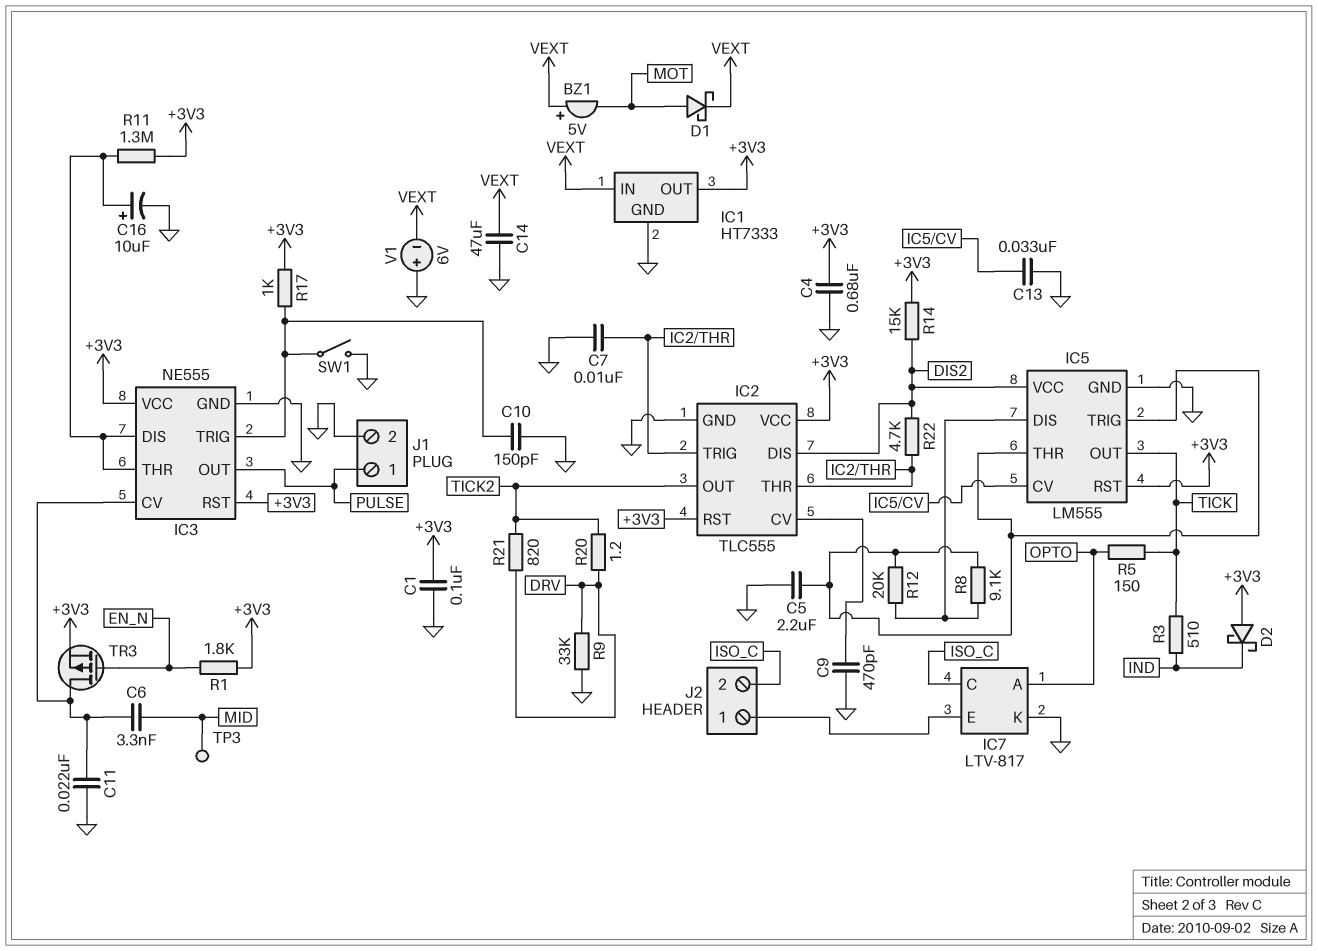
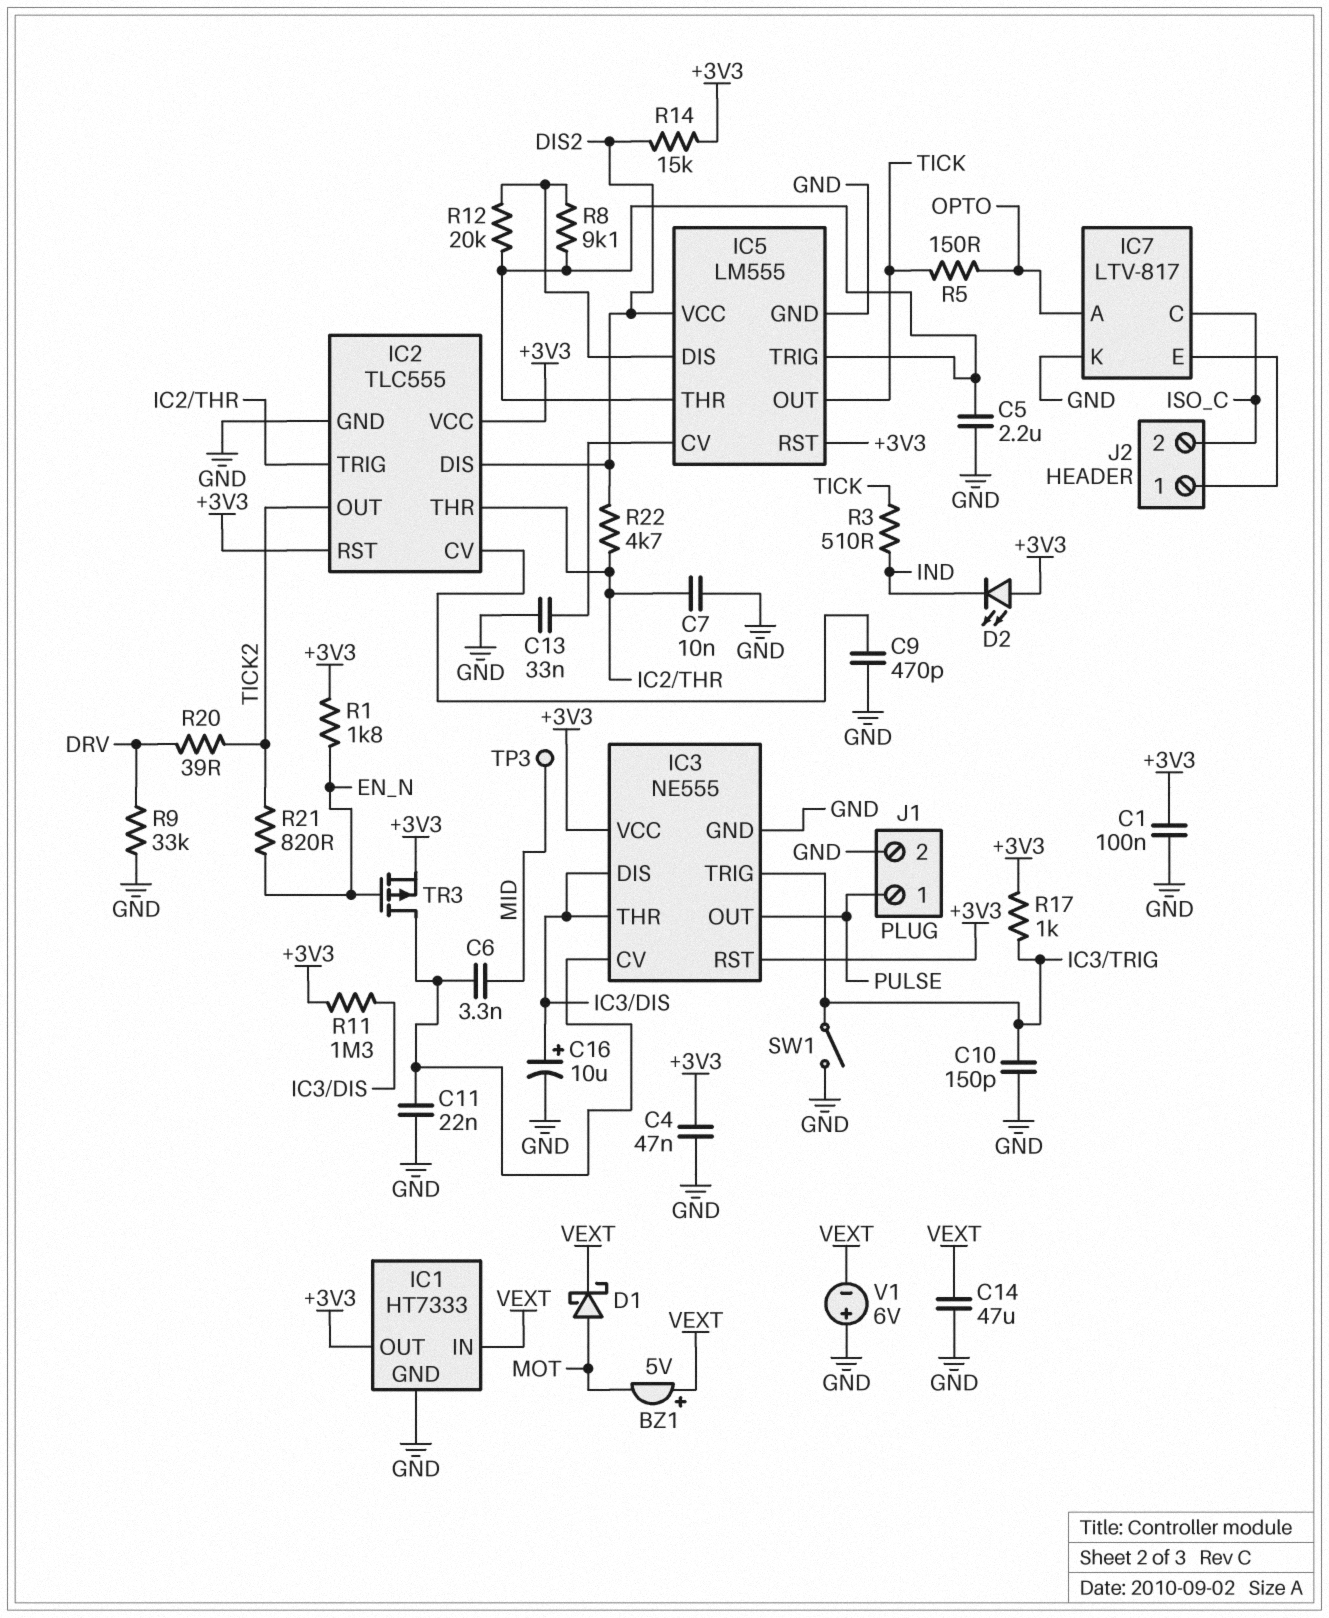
C4: 680nF (+3V3, GND) -> 47nF (+3V3, GND)
D2: schottky (A +3V3, K IND) -> LED (A +3V3, K IND)
R20: 1.2 (DRV, TICK2) -> 39 (DRV, TICK2)
R21: 820 (DRV, TICK2) -> 820 (EN_N, TICK2)

